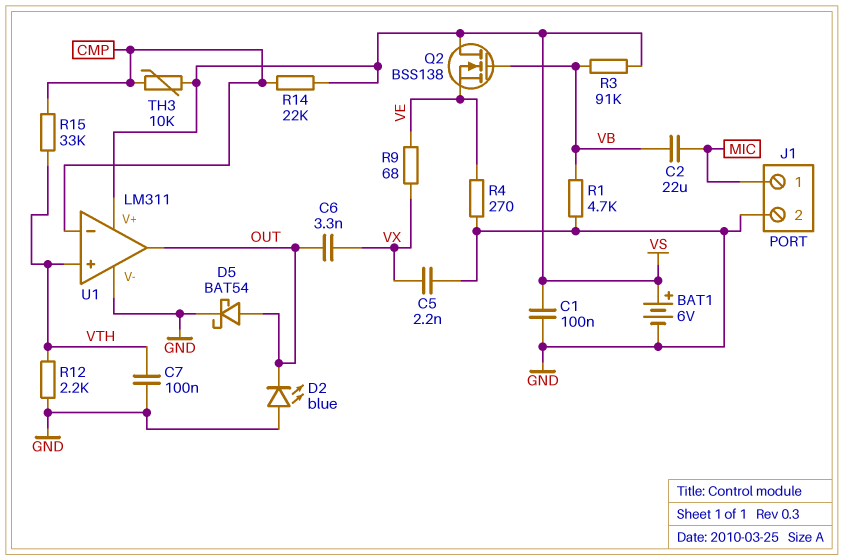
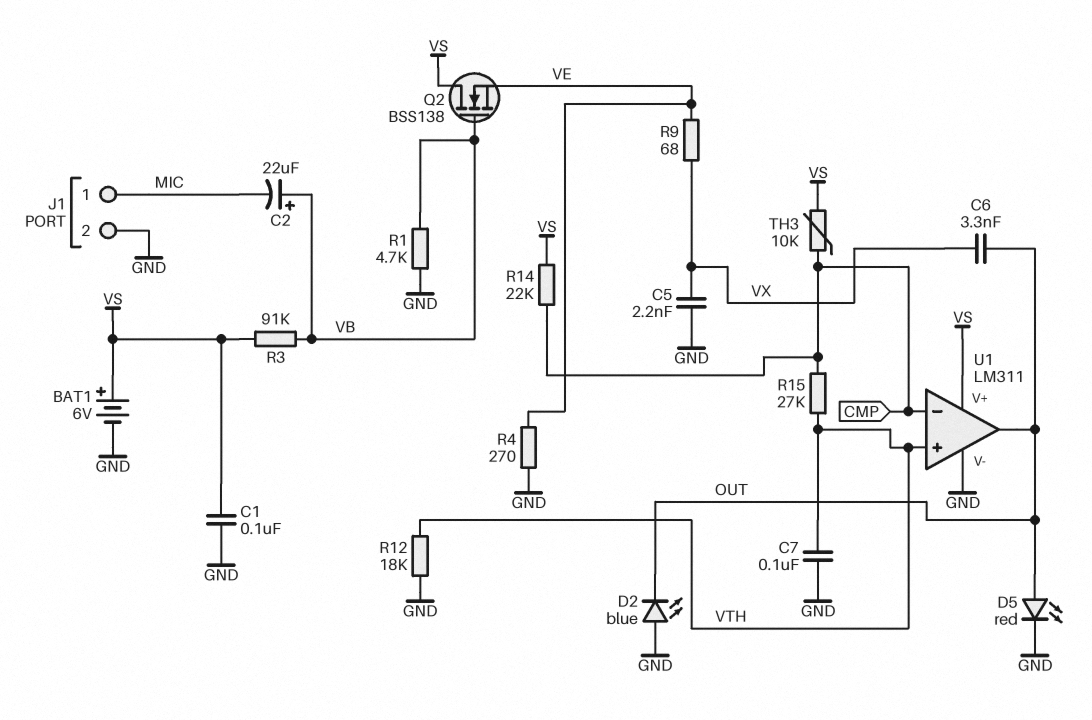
C2: 22uF (MIC, VB) -> 22uF (plus VB, minus MIC)
D5: schottky BAT54 (A OUT, K GND) -> LED red (A OUT, K GND)
R12: 2.2k (GND, VTH) -> 18k (GND, VTH)
R15: 33k (CMP, VTH) -> 27k (CMP, VTH)

